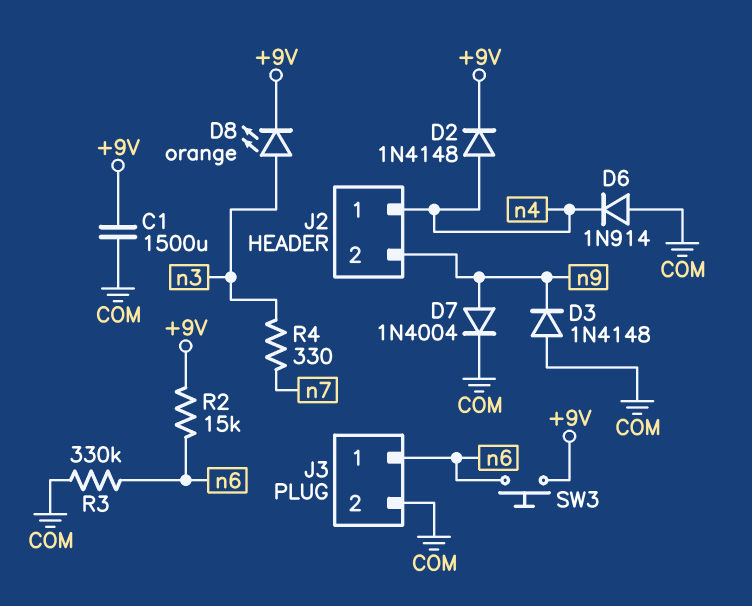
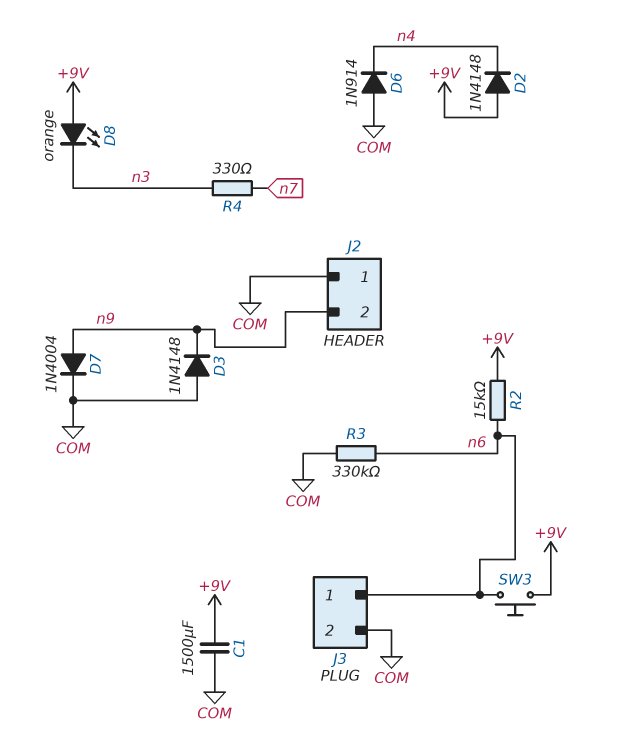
D2: diode 1N4148 (A n4, K +9V) -> diode 1N4148 (A +9V, K n4)
D8: LED orange (A n3, K +9V) -> LED orange (A +9V, K n3)
J2 pin 1: n4 -> COM

